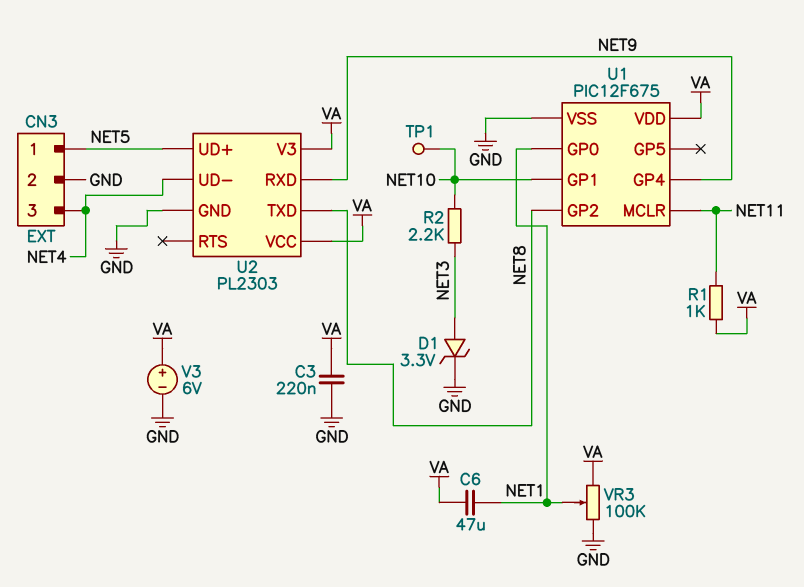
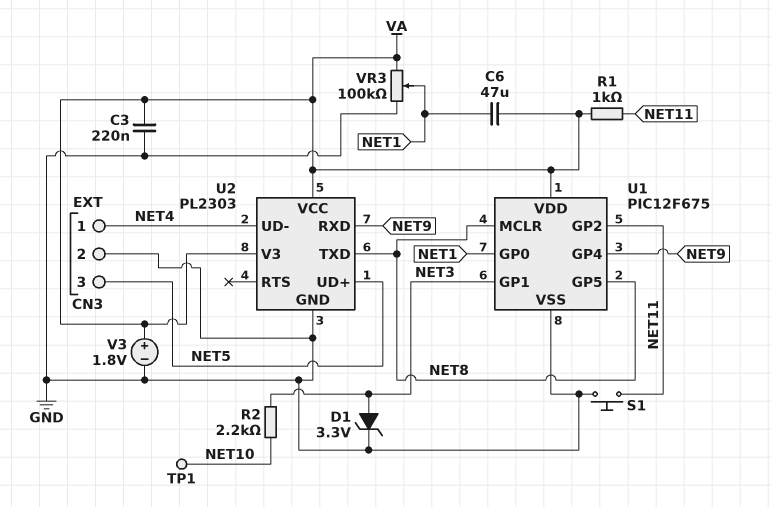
CN3 pin 1: NET5 -> NET4
CN3 pin 3: NET4 -> NET5
S1: none -> button (GND, NET11)
U1 pin GP1: NET10 -> NET3
U1 pin GP2: NET8 -> NET11
U1 pin GP5: none -> NET8
U1 pin MCLR: NET11 -> NET8
V3: 6V (plus VA, minus GND) -> 1.8V (plus VA, minus GND)

